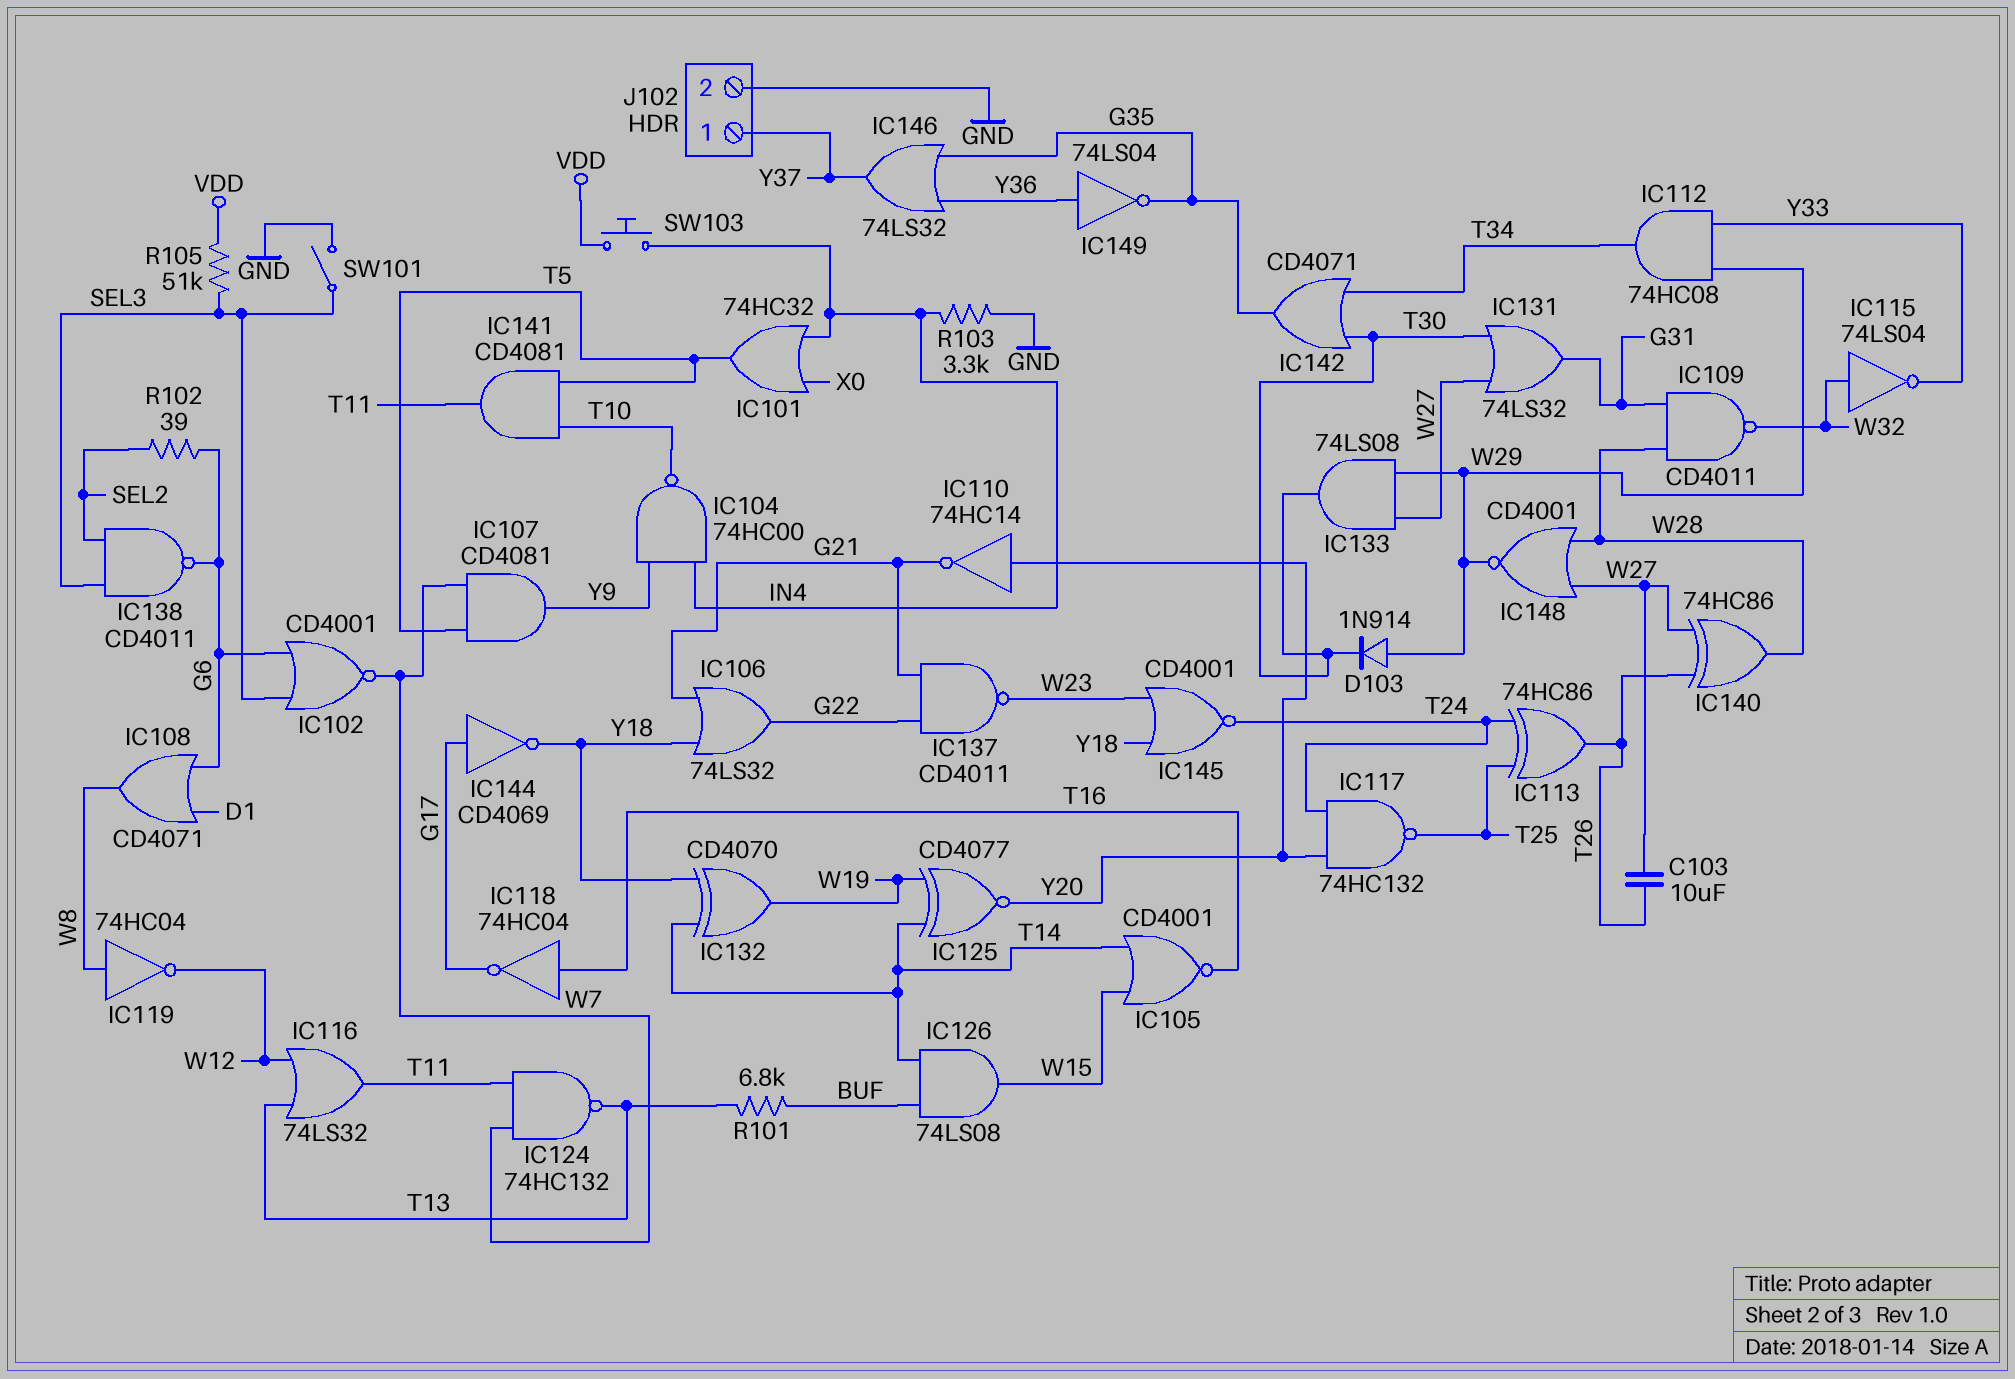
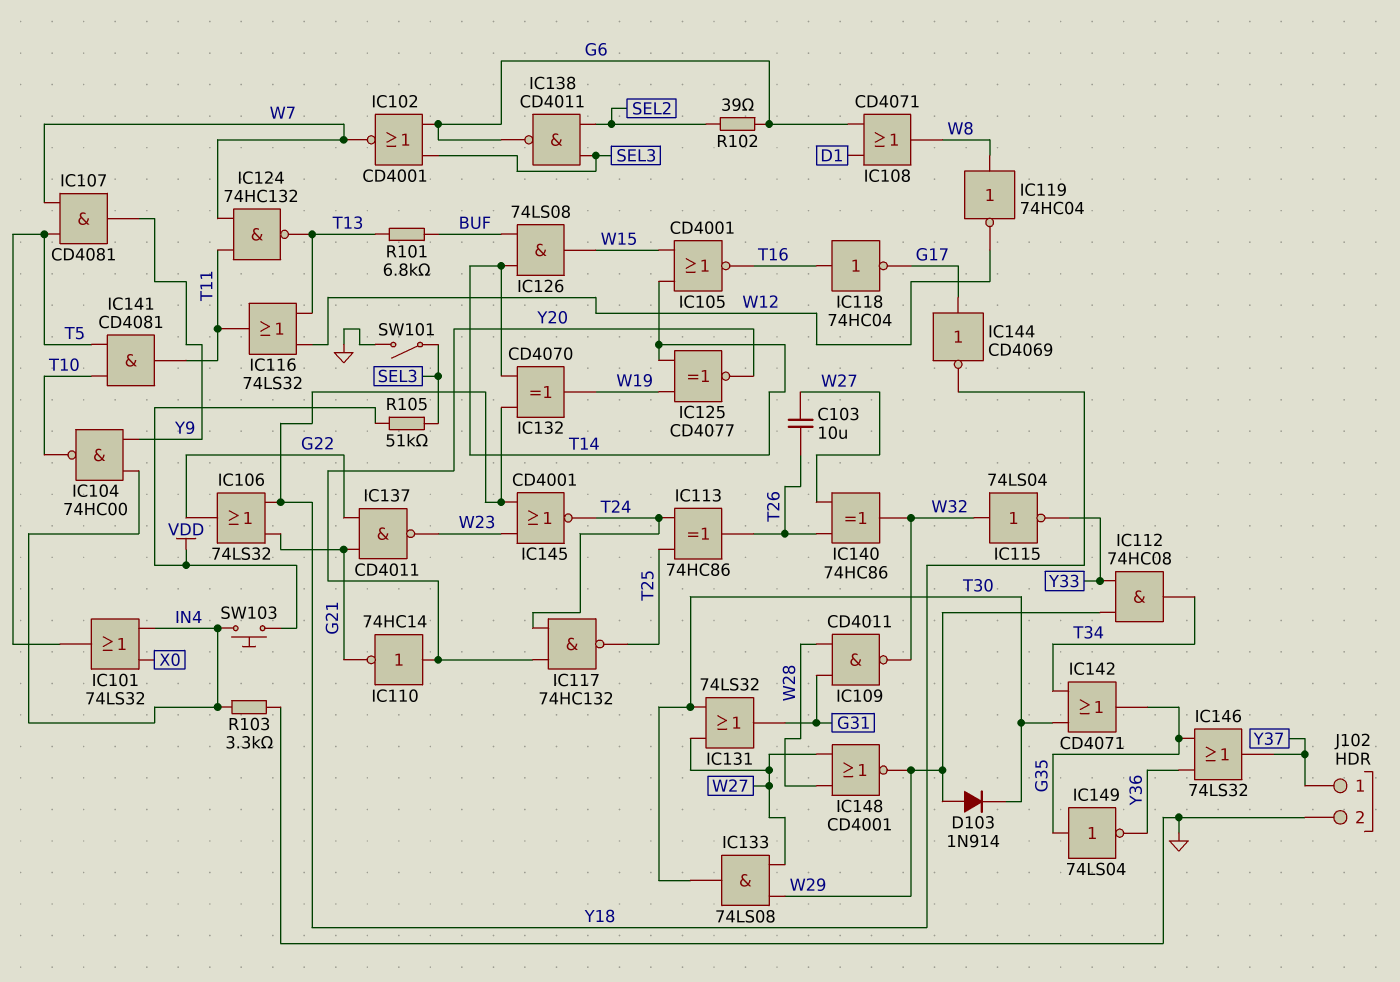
IC101: OR 74HC32 (in IN4, in X0, out T5) -> OR 74LS32 (in IN4, in X0, out T5)
IC140: XOR 74HC86 (in T26, in W27, out W28) -> XOR 74HC86 (in T26, in W27, out W32)
IC149: NOT 74LS04 (in Y36, out G35) -> NOT 74LS04 (in G35, out Y36)

